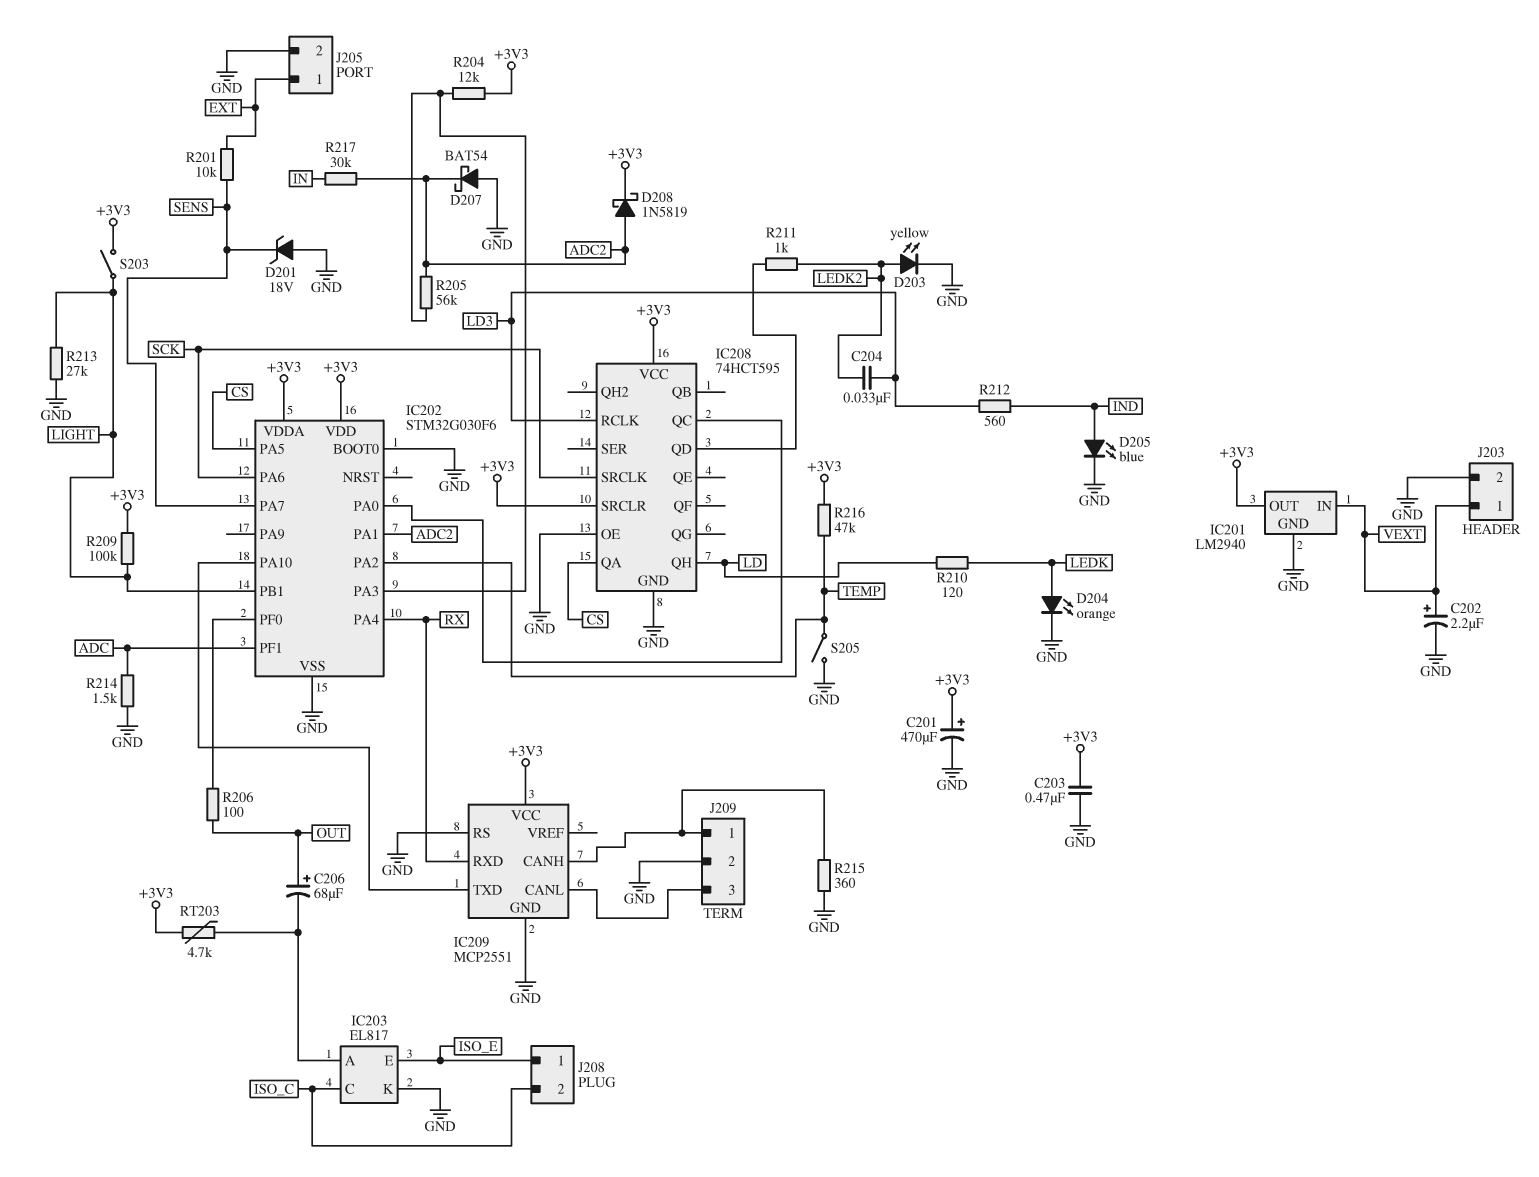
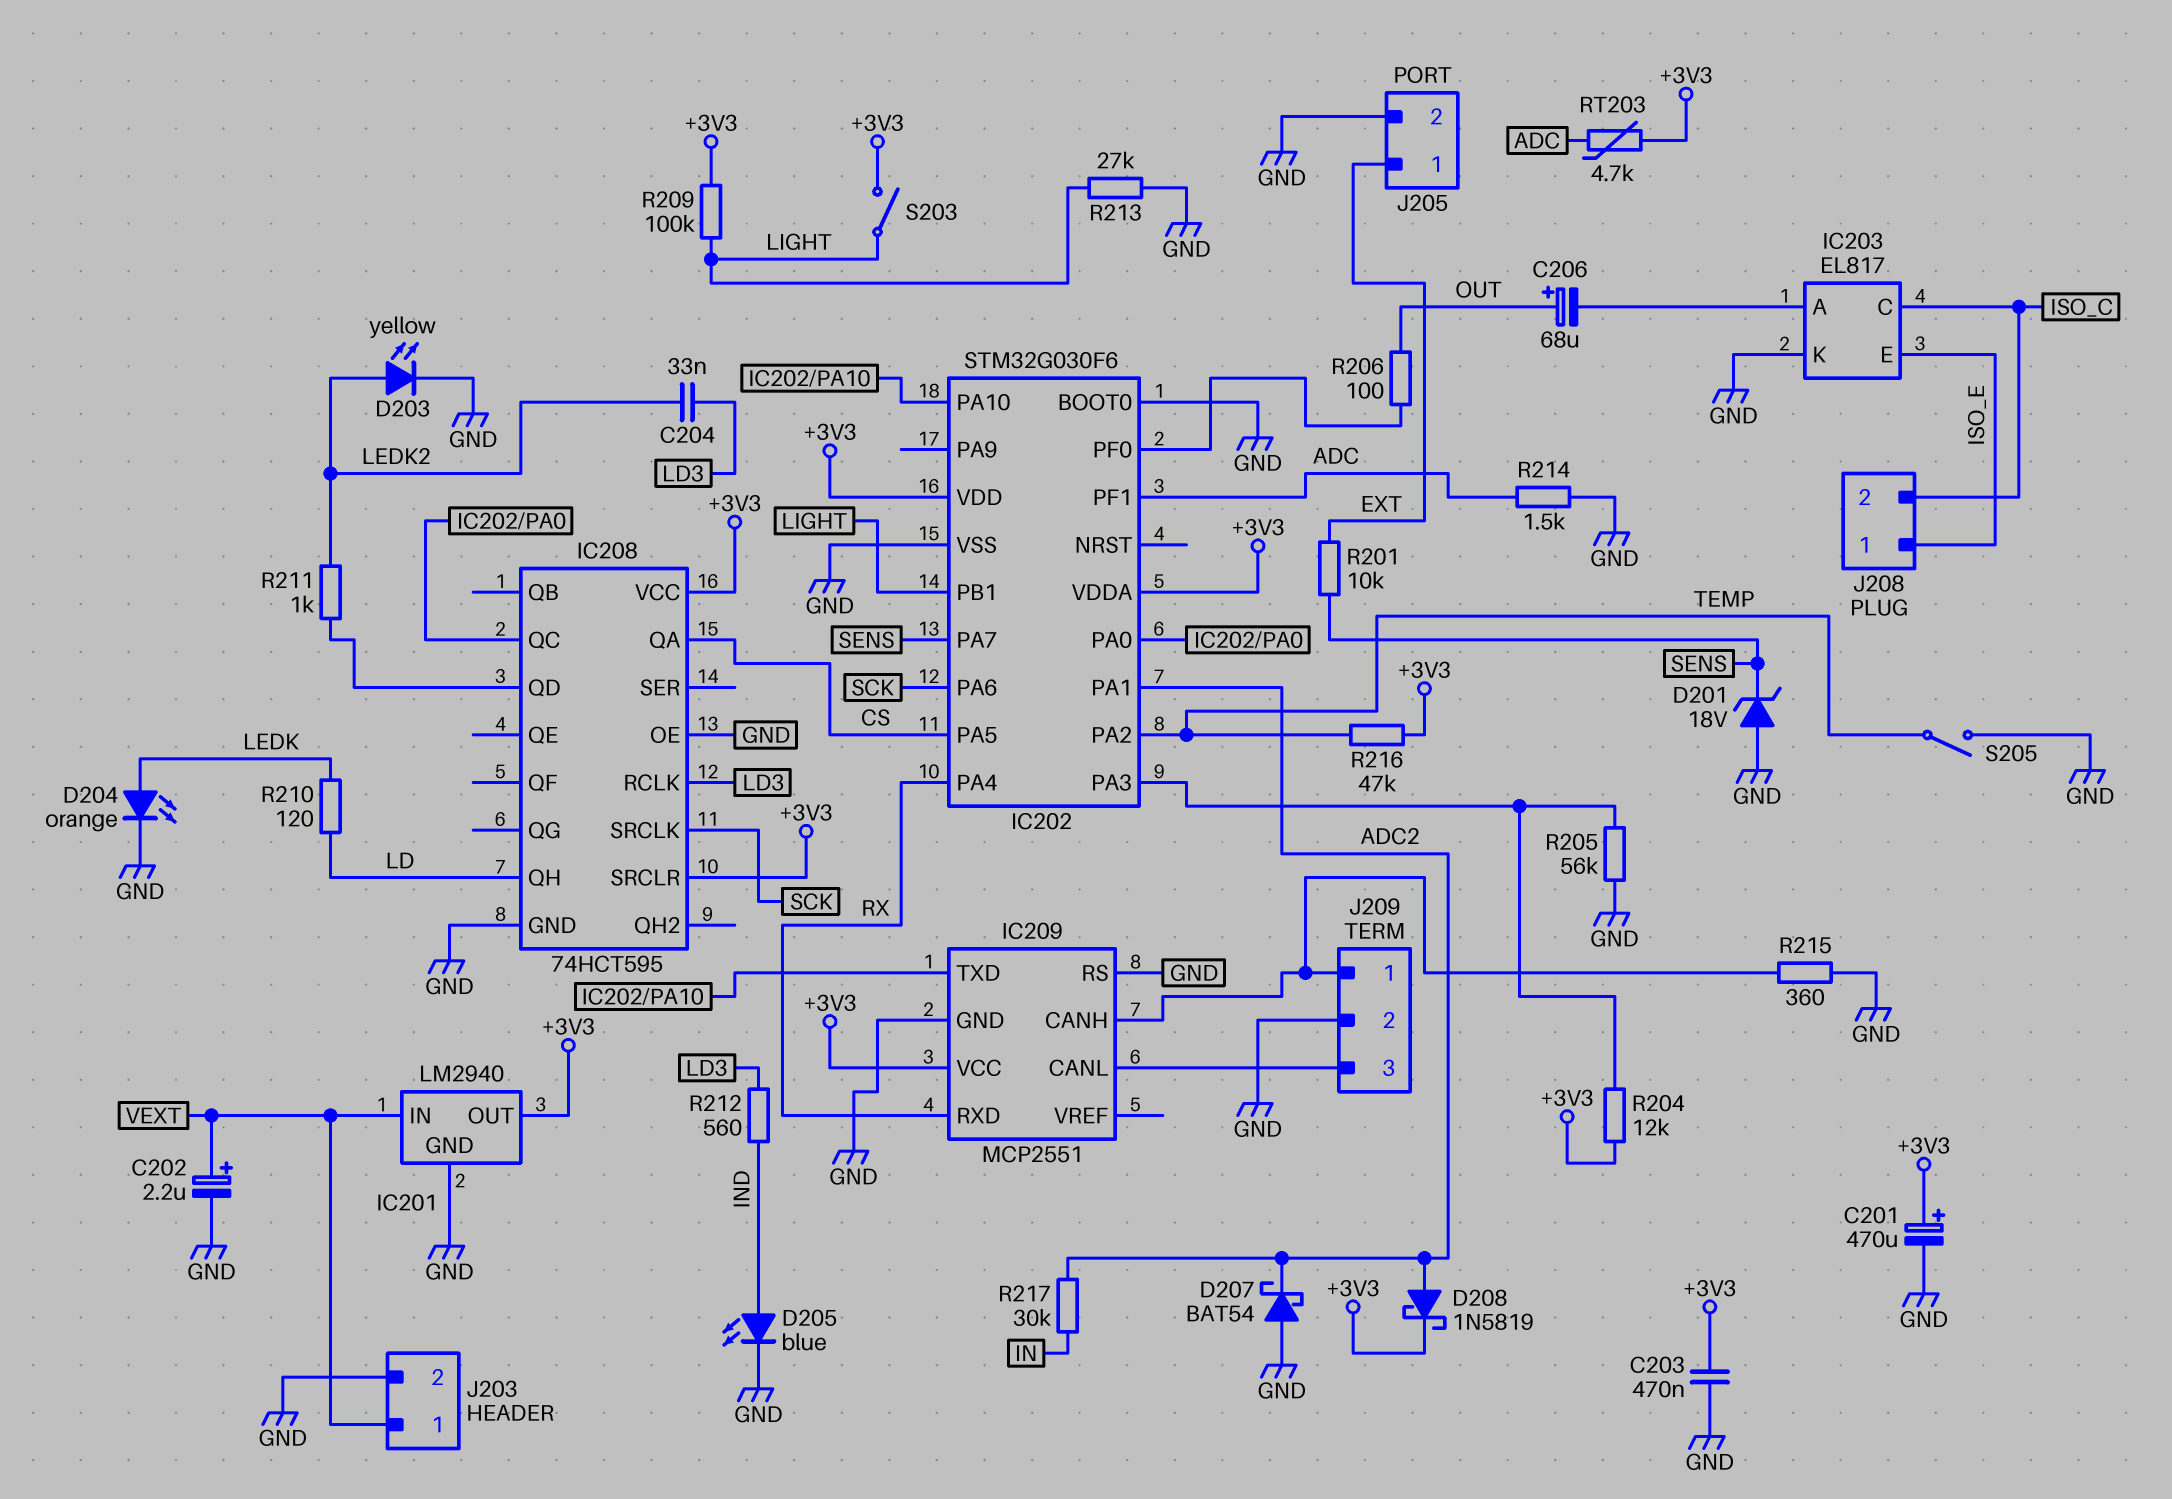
R205: 56k (ADC2, IC202/PA3) -> 56k (GND, IC202/PA3)
RT203: 4.7k (+3V3, IC203/A) -> 4.7k (+3V3, ADC)

